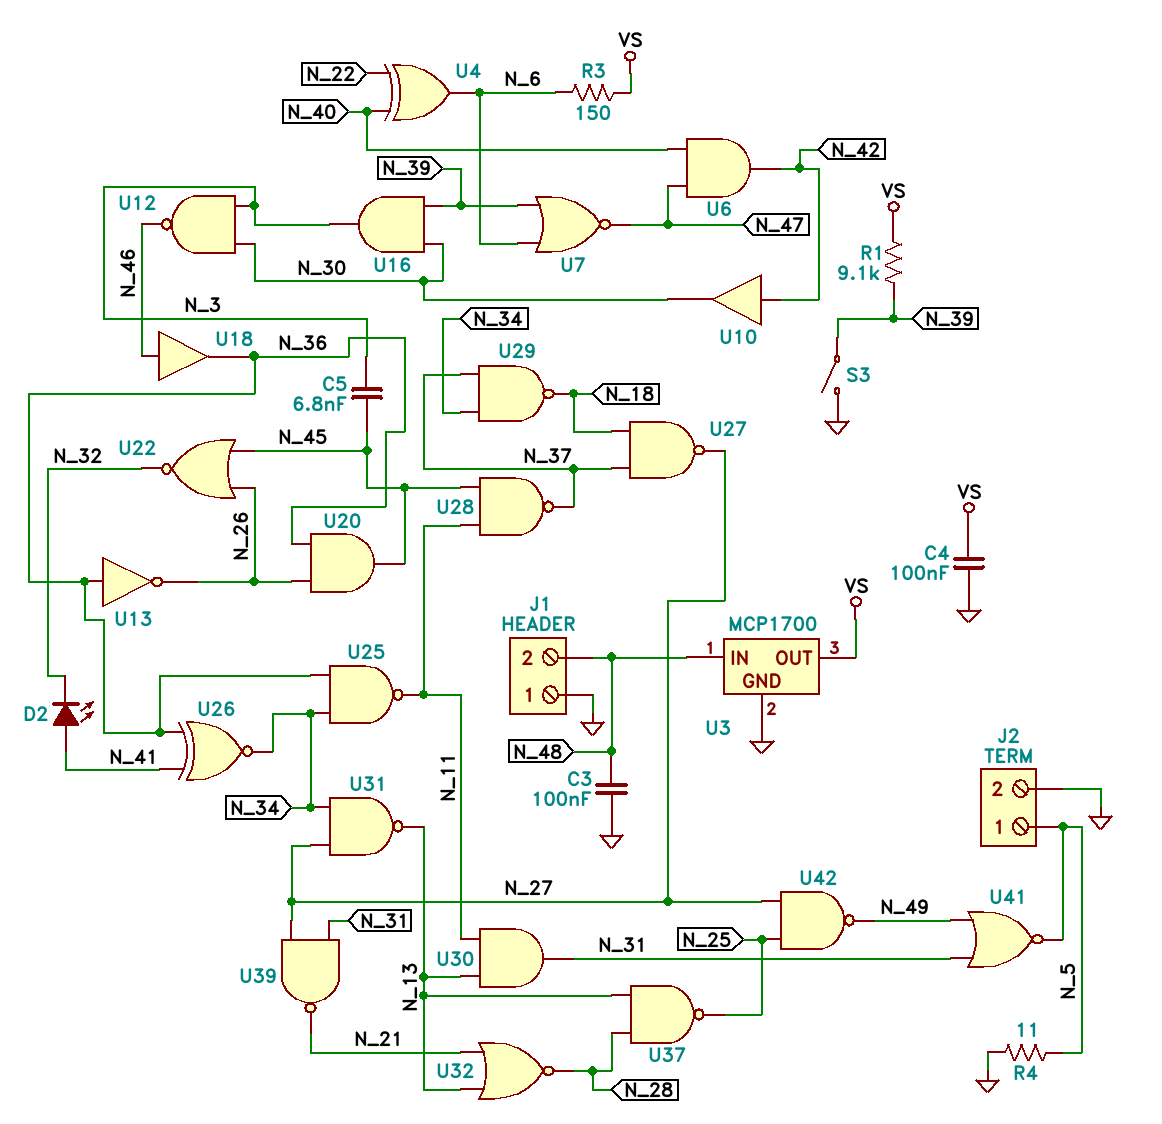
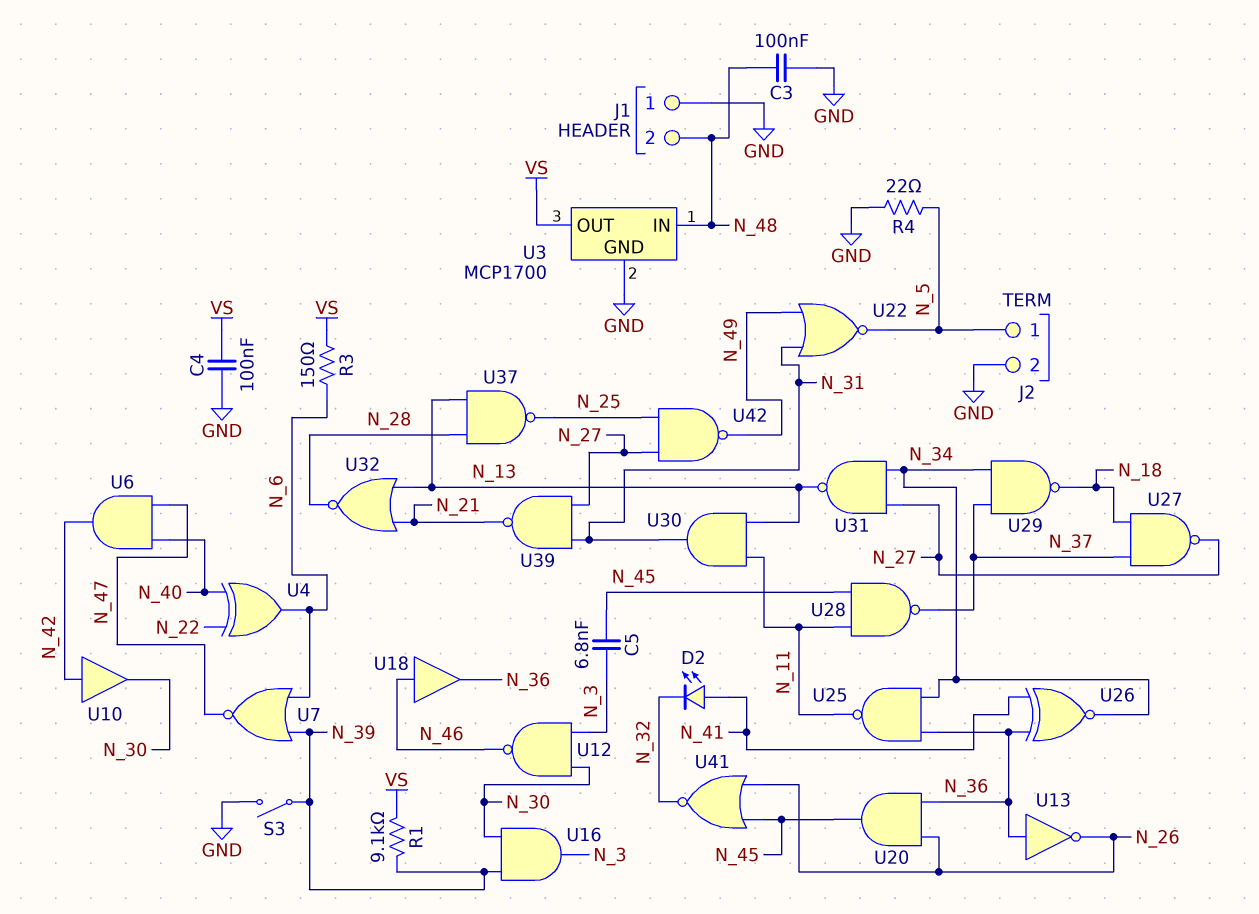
R4: 11 (GND, N_5) -> 22 (GND, N_5)
U22: NOR (in N_26, in N_45, out N_32) -> NOR (in N_31, in N_49, out N_5)
U41: NOR (in N_31, in N_49, out N_5) -> NOR (in N_26, in N_45, out N_32)

